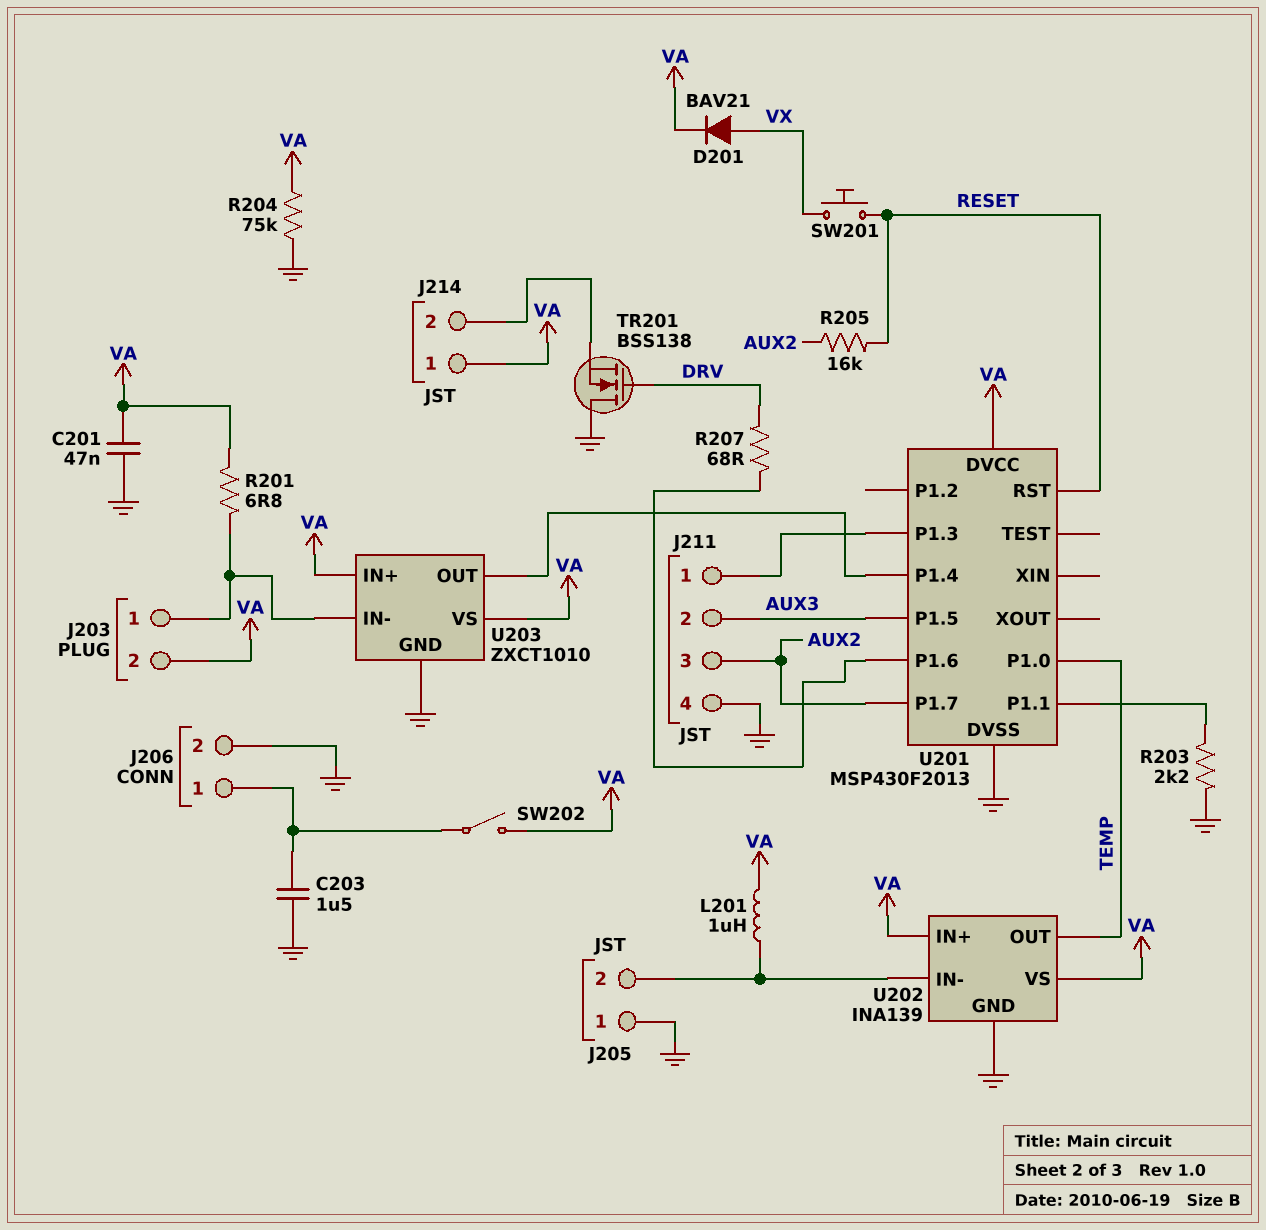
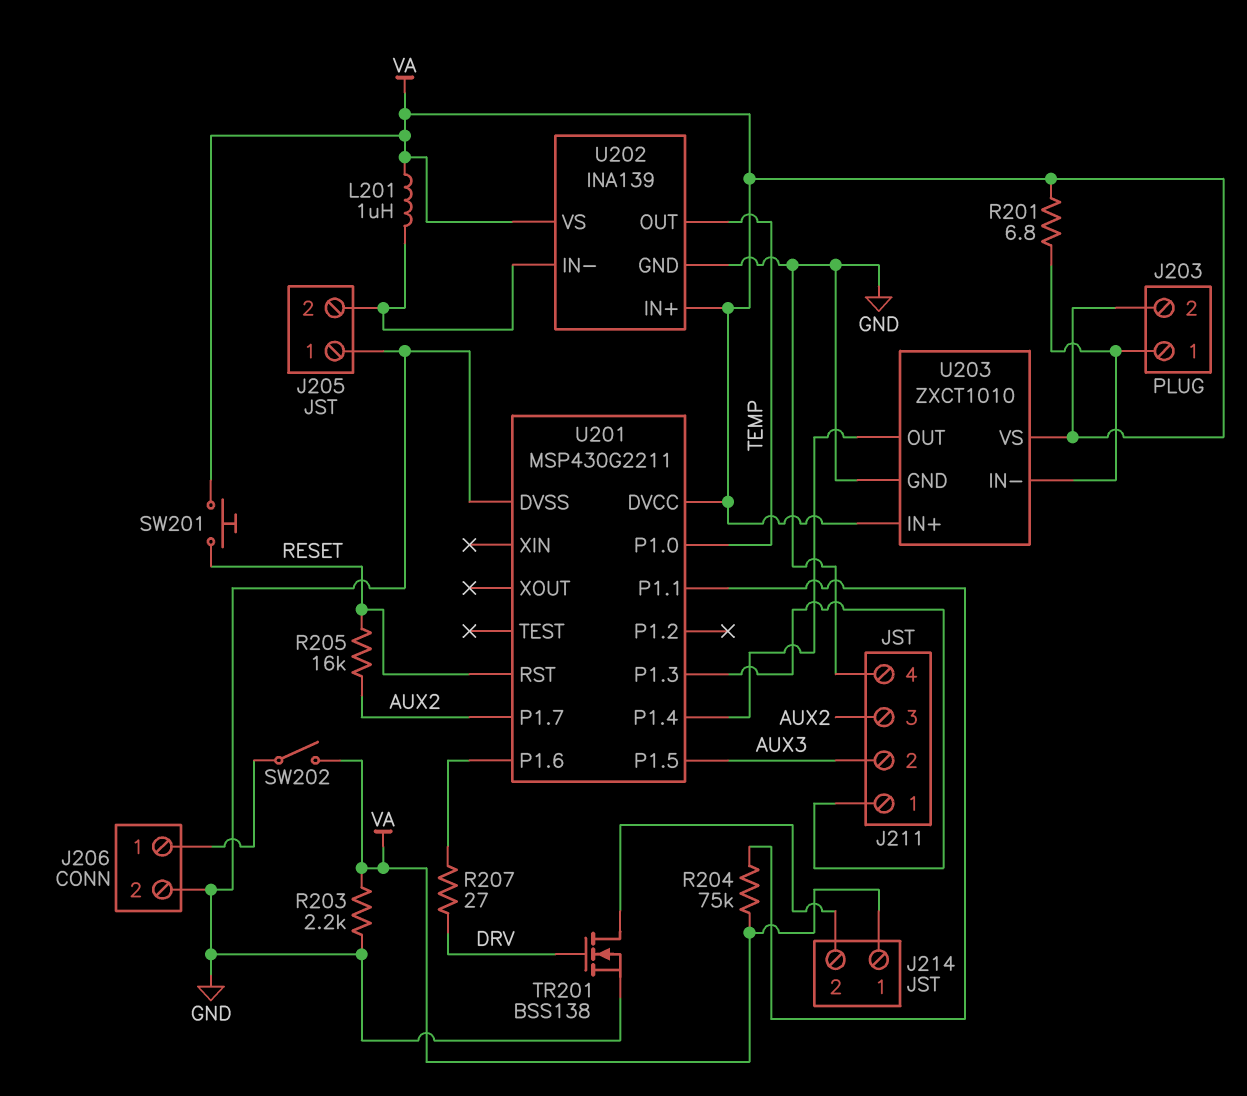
C201: 47nF (GND, VA) -> none
C203: 1.5uF (GND, J206/1) -> none
D201: diode BAV21 (A VX, K VA) -> none
R203: 2.2k (GND, U201/P1.1) -> 2.2k (GND, VA)
R204: 75k (GND, VA) -> 75k (U201/P1.1, VA)
R207: 68 (DRV, U201/P1.6) -> 27 (DRV, U201/P1.6)
SW201: button (RESET, VX) -> button (RESET, VA)
TR201: NMOS BSS138 (G DRV, D GND, S J214/2) -> NMOS BSS138 (G DRV, D J214/2, S GND)
U201: MSP430F2013 -> MSP430G2211

